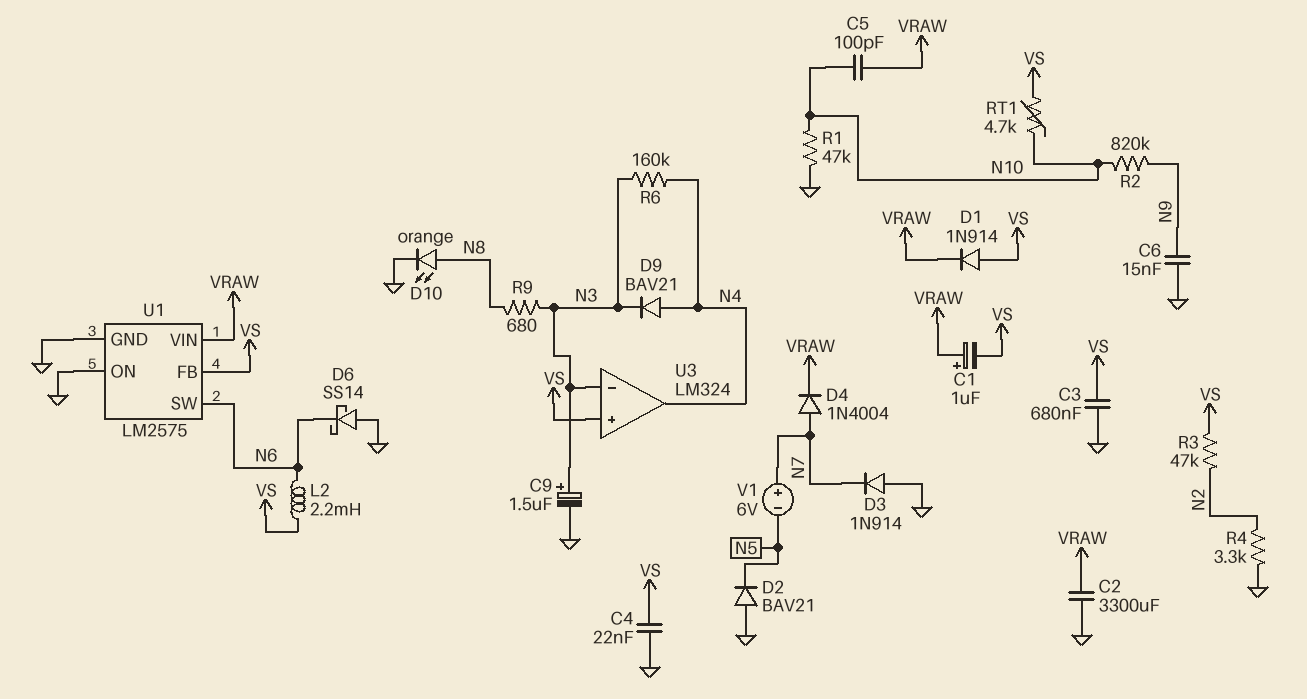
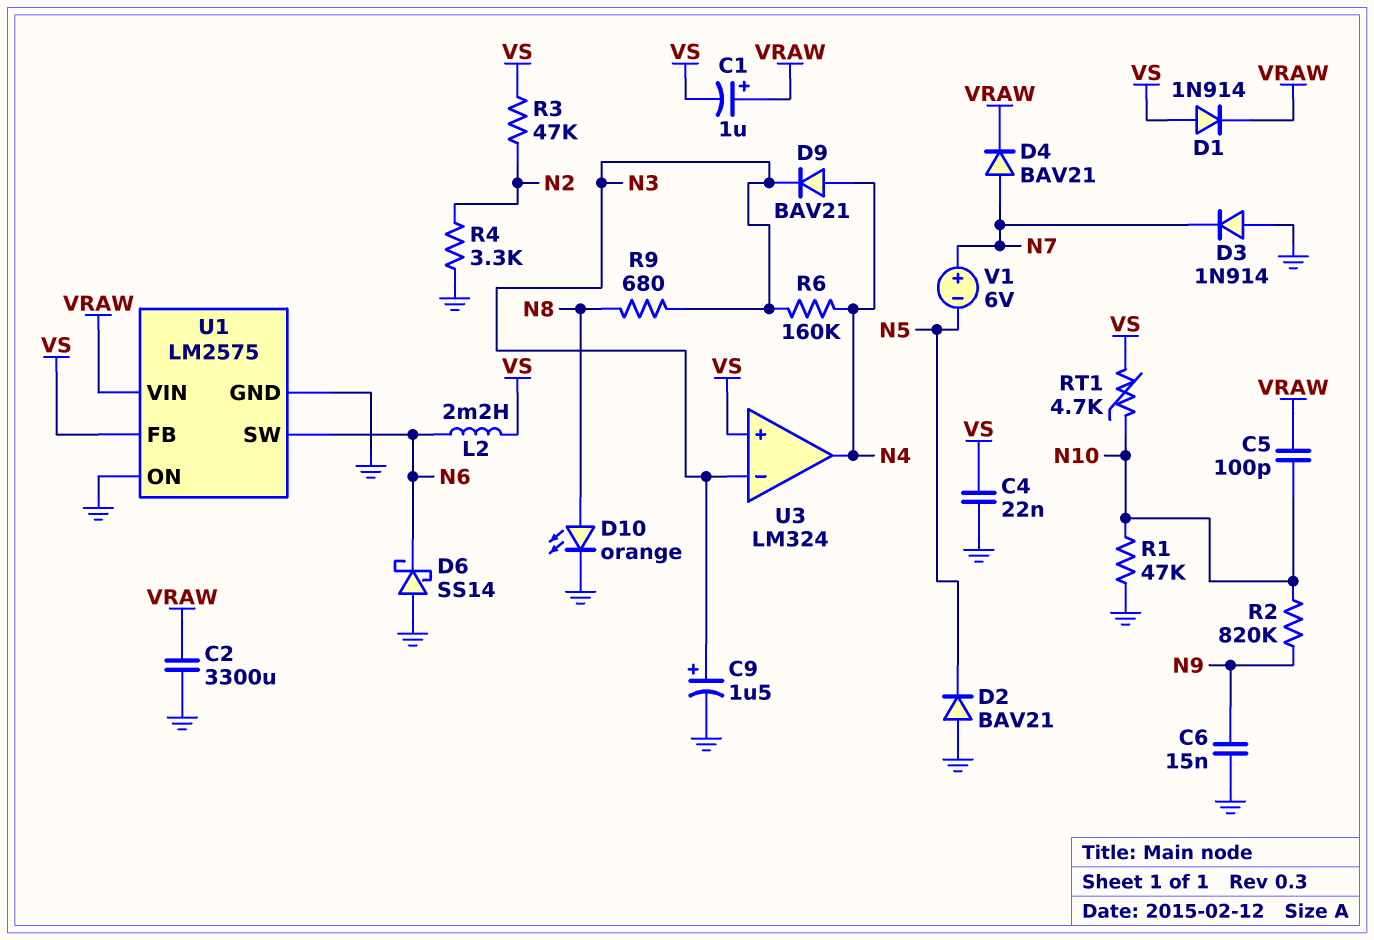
C3: 680nF (GND, VS) -> none
D4: diode 1N4004 (A N7, K VRAW) -> diode BAV21 (A N7, K VRAW)

